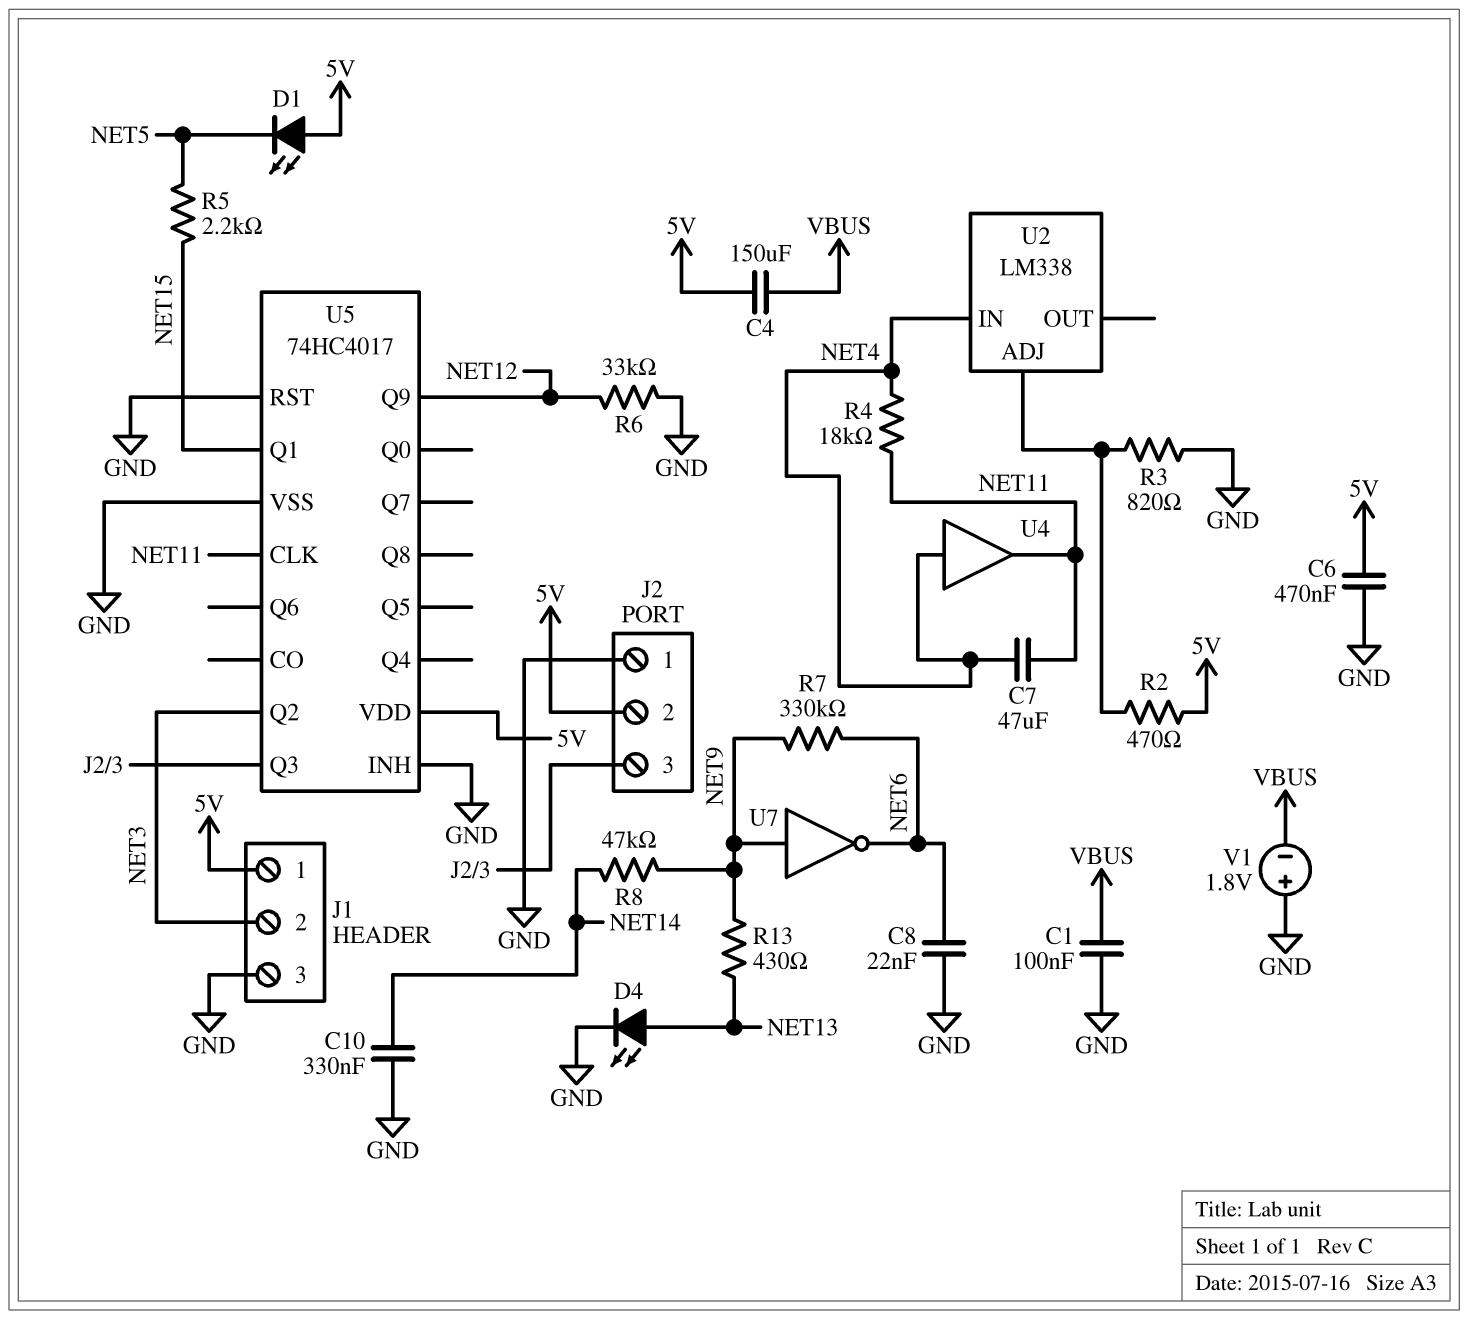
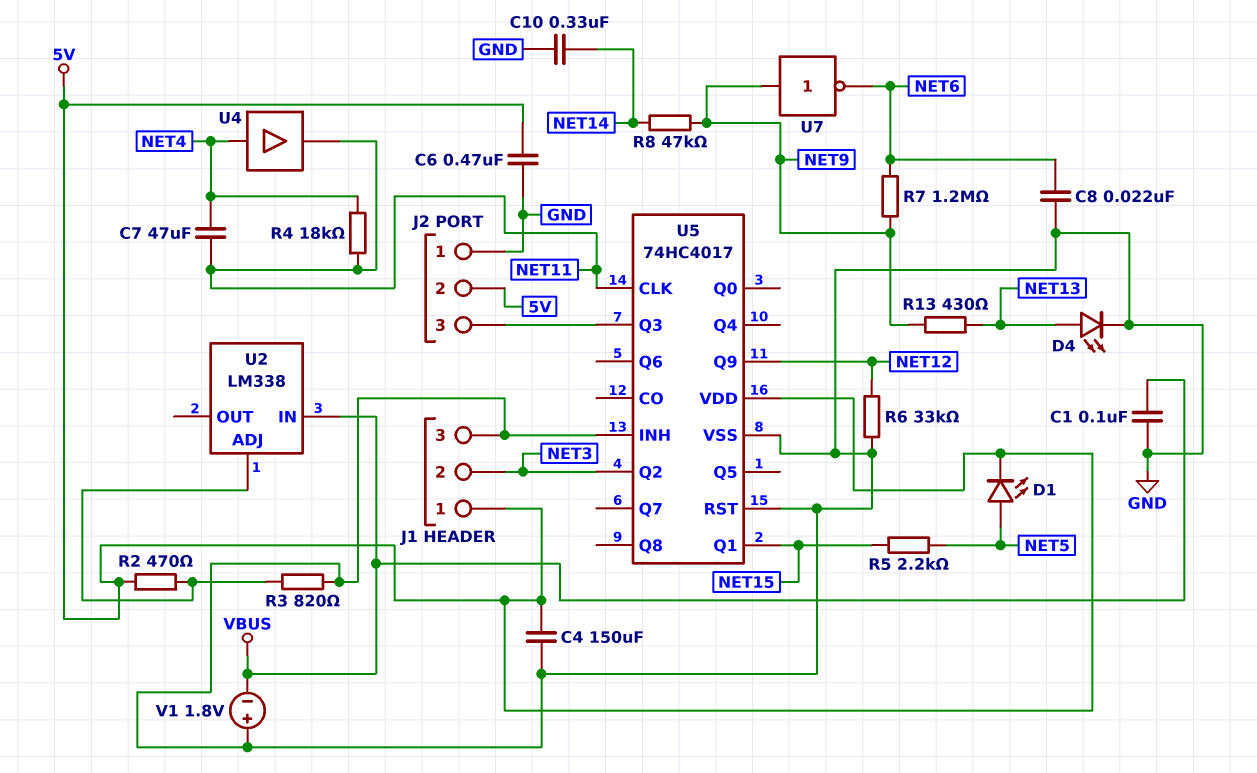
C4: 150uF (5V, VBUS) -> 150uF (5V, GND)
D1: LED (A 5V, K NET5) -> LED (A NET5, K 5V)
R7: 330k (NET6, NET9) -> 1.2M (NET6, NET9)
U2 pin IN: NET4 -> VBUS

